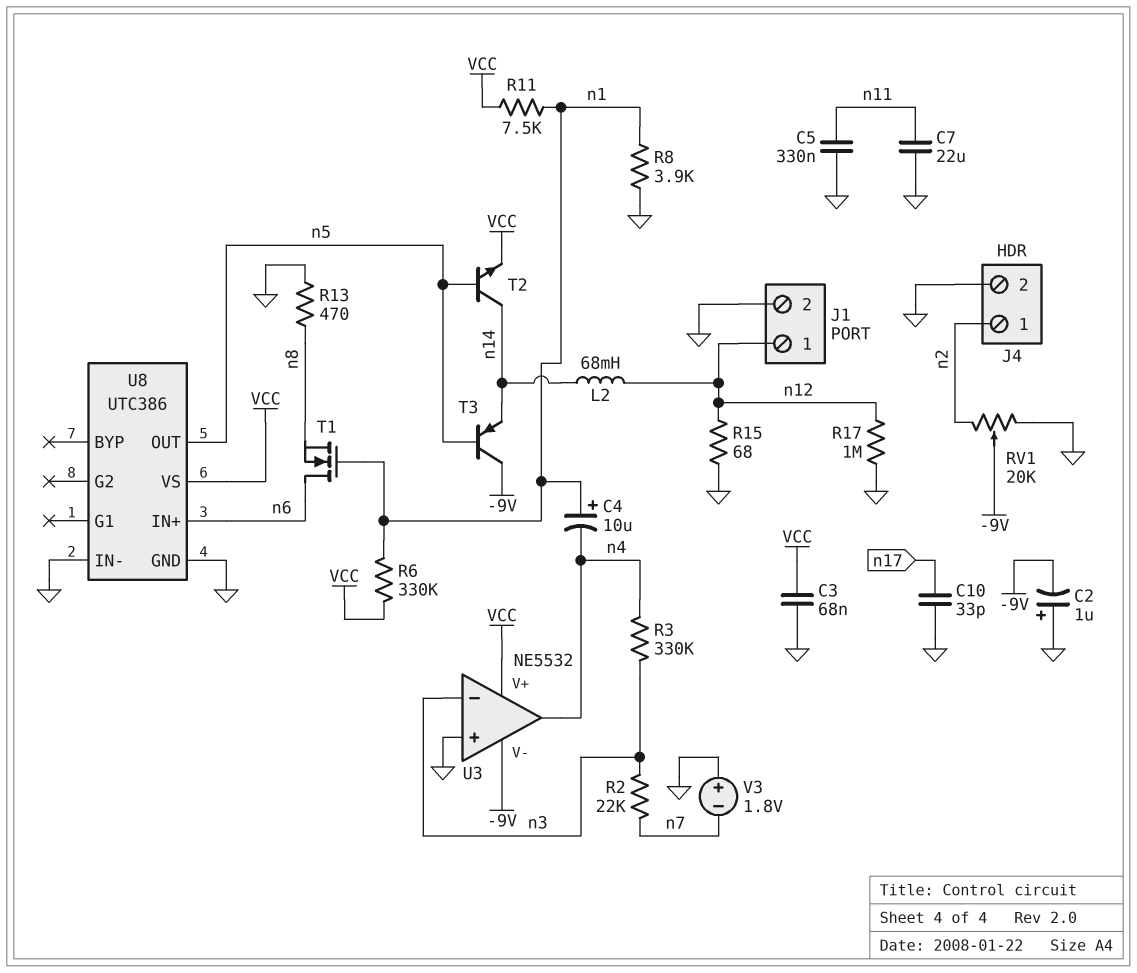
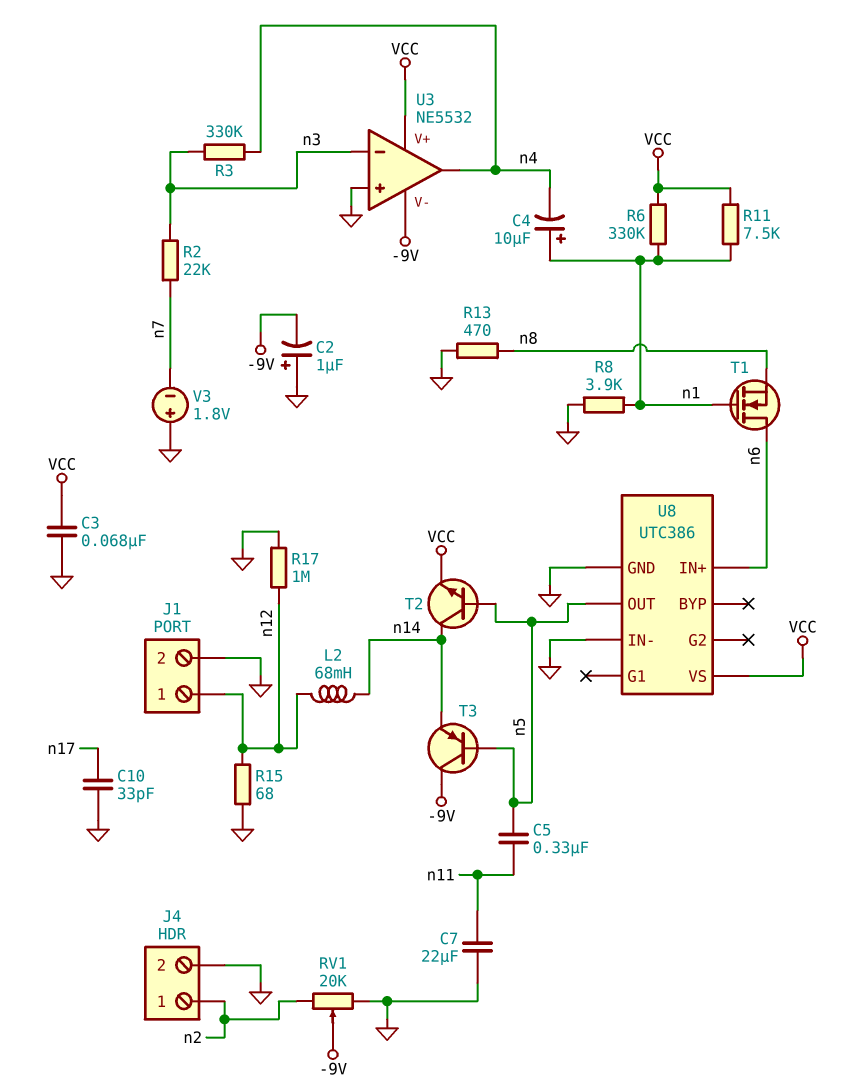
C5: 330nF (GND, n11) -> 330nF (n5, n11)

